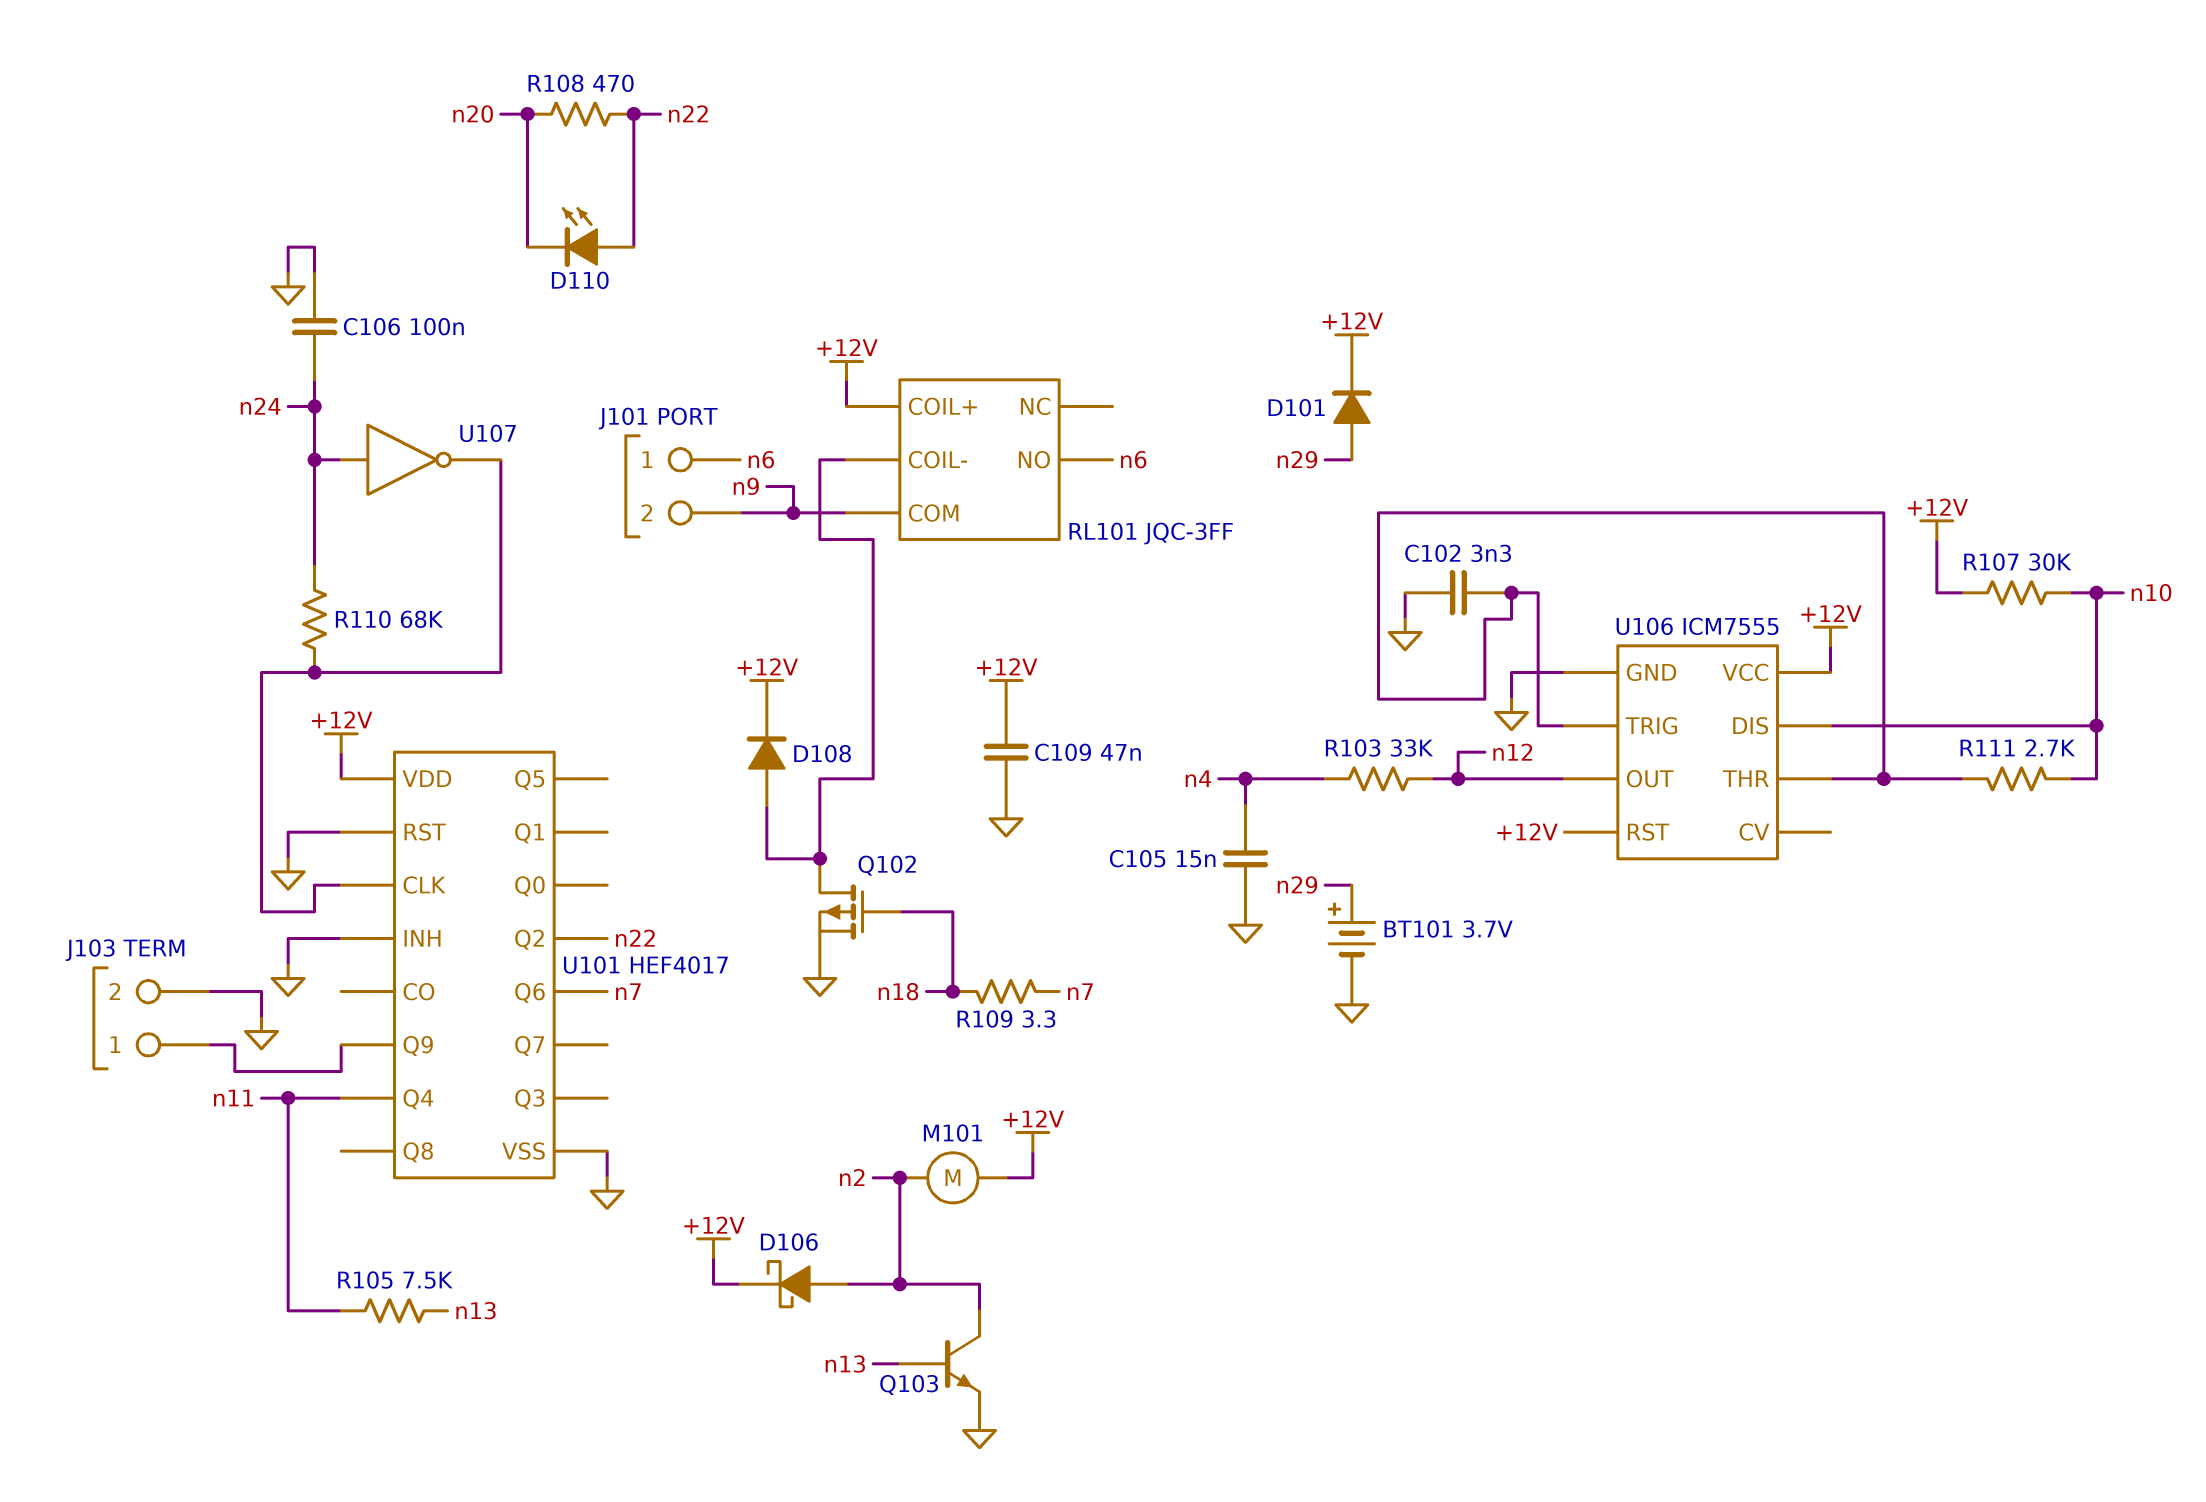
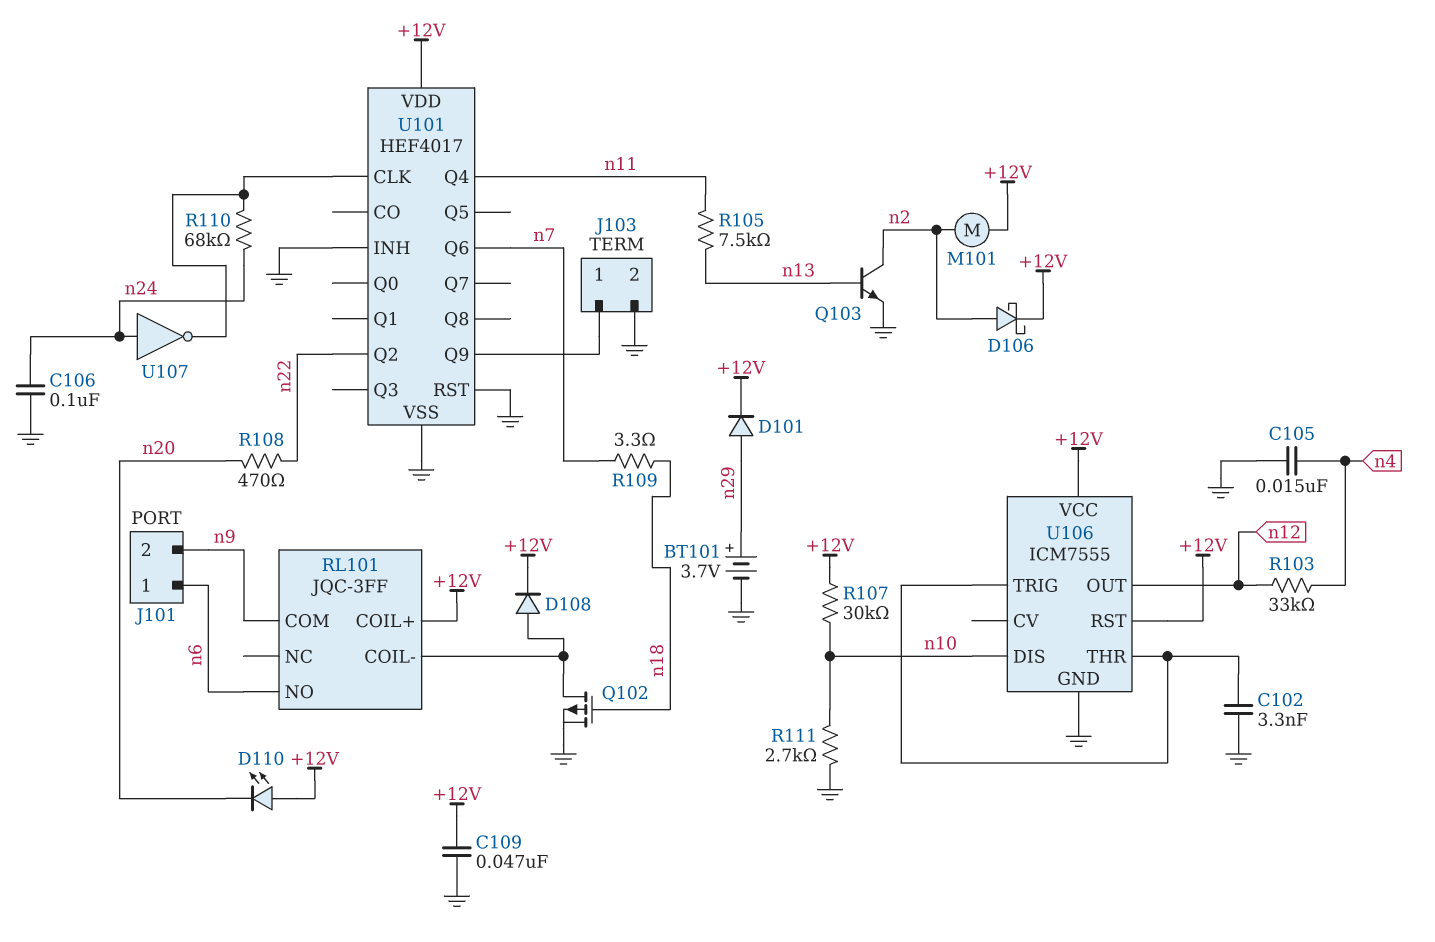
D110: LED (A n22, K n20) -> LED (A +12V, K n20)
R111: 2.7k (U106/THR, n10) -> 2.7k (GND, n10)

